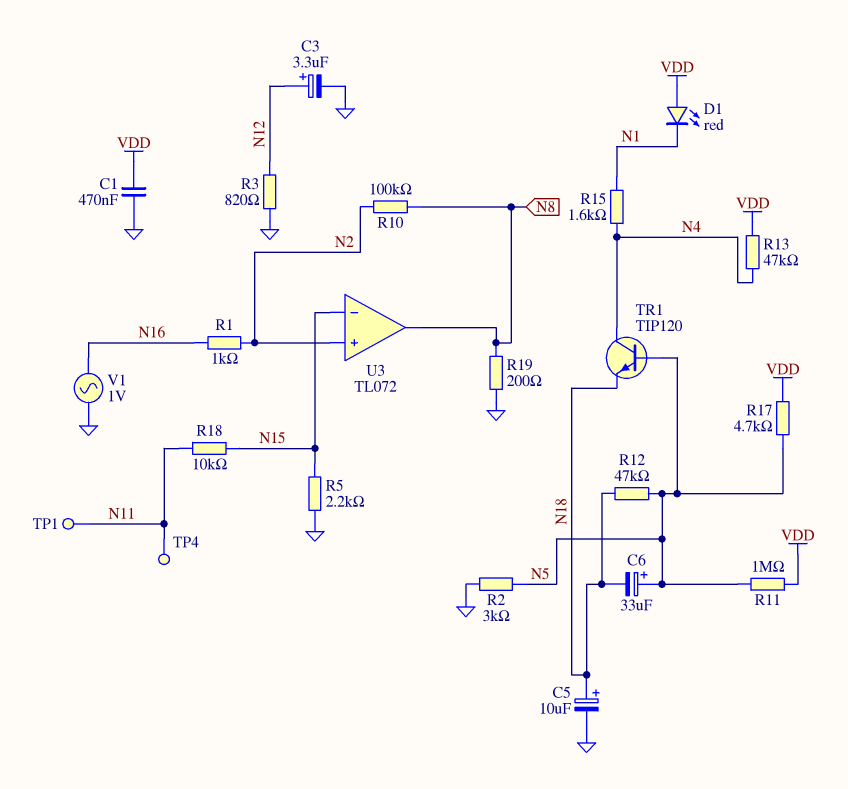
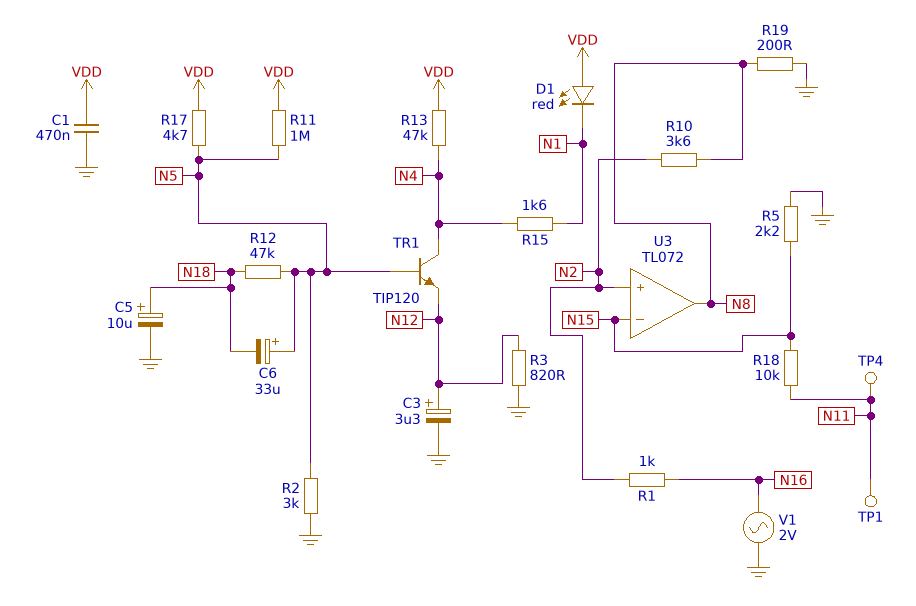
R10: 100k (N2, N8) -> 3.6k (N2, N8)
TR1: NPN TIP120 (B N5, C N4, E N18) -> NPN TIP120 (B N5, C N4, E N12)
V1: AC 1V (GND, N16) -> AC 2V (GND, N16)

